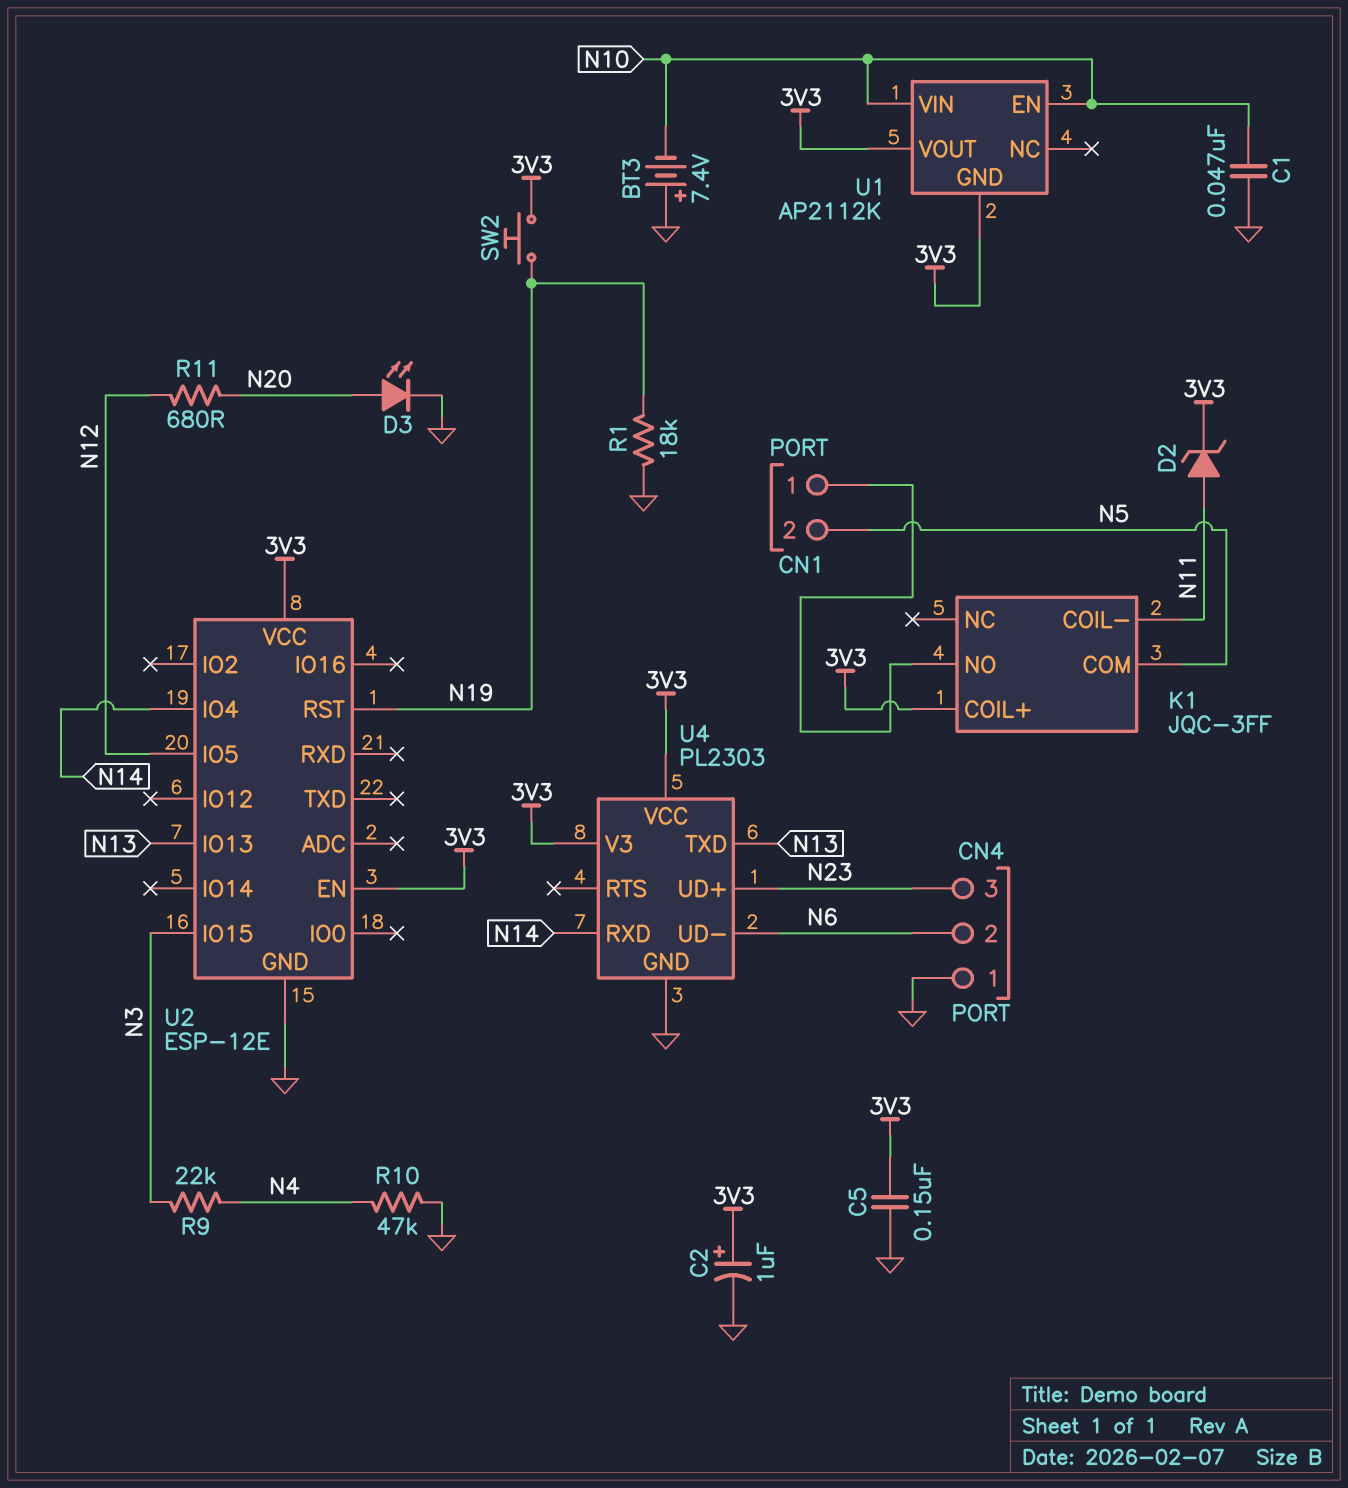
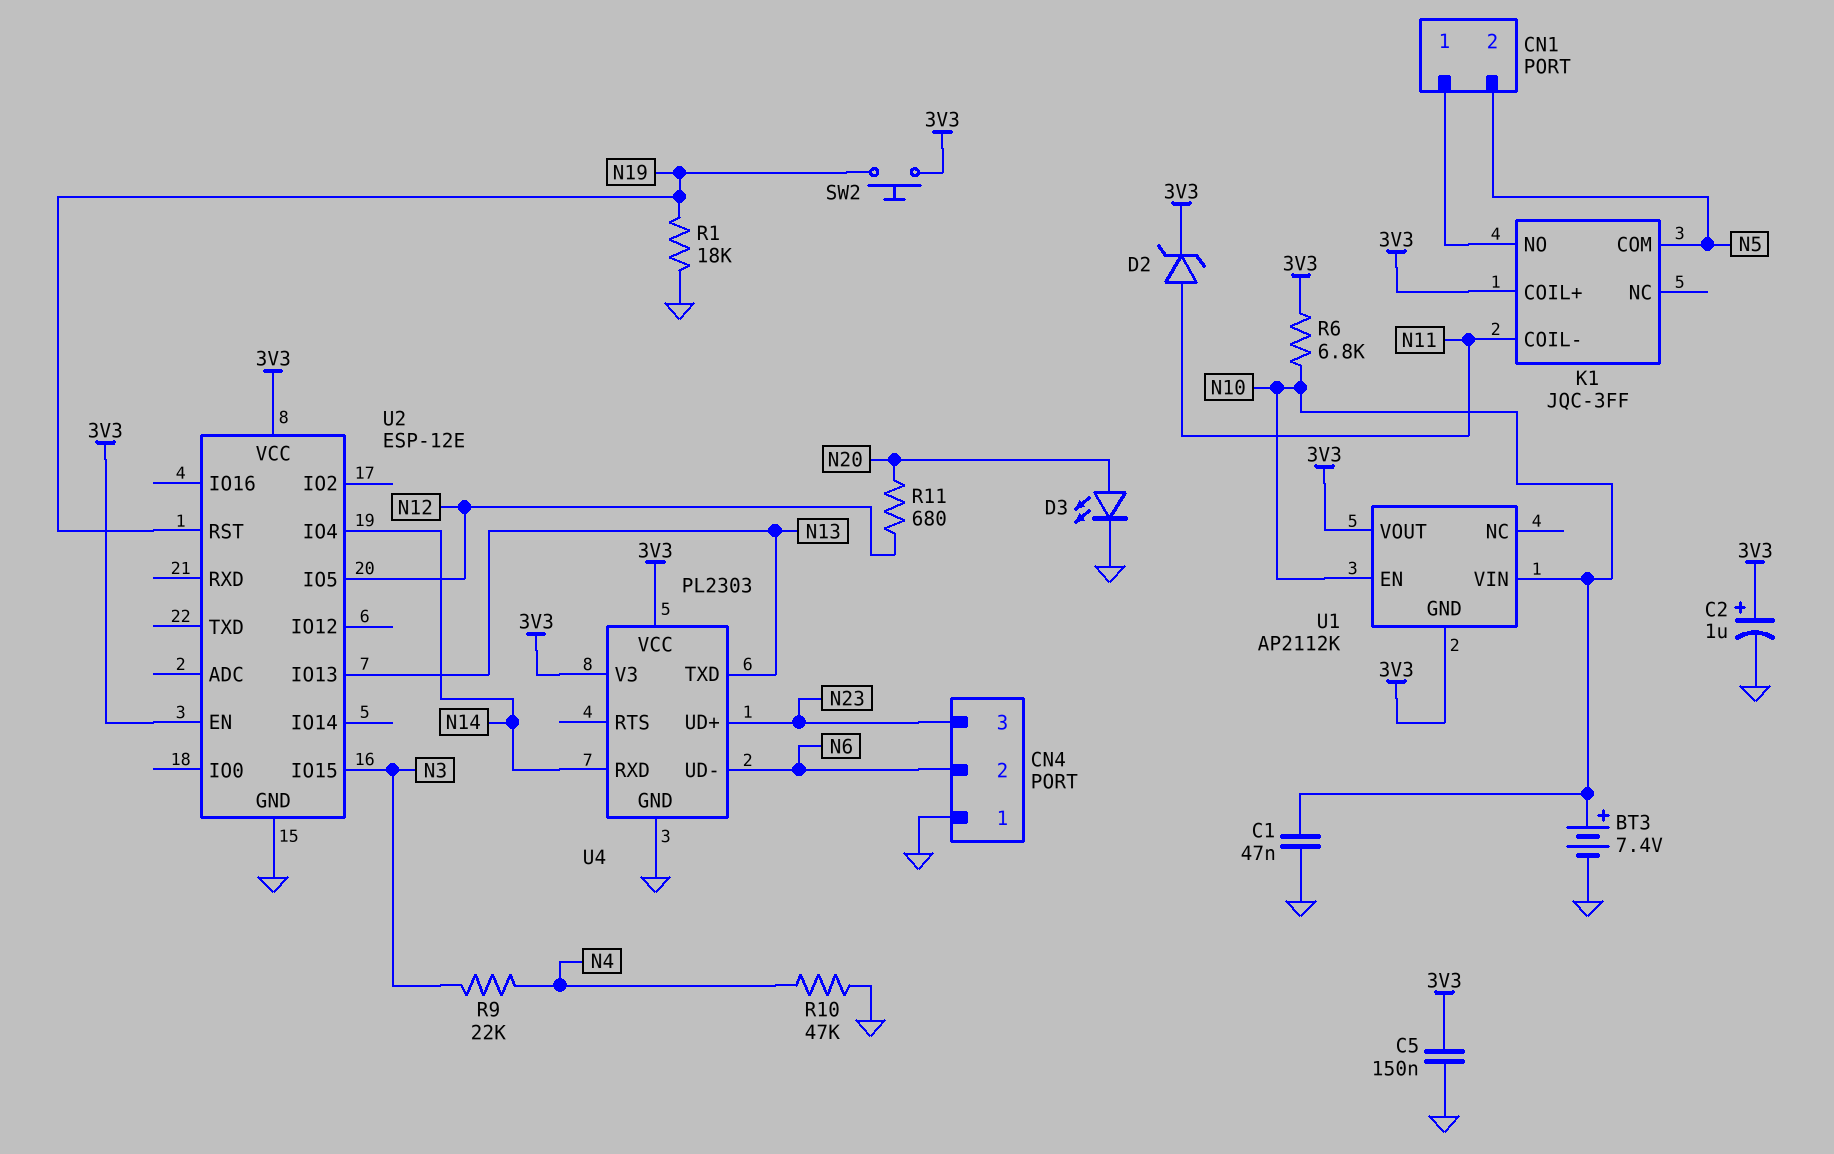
BT3: 7.4V (plus GND, minus N10) -> 7.4V (plus N10, minus GND)
R6: none -> 6.8k (3V3, N10)

